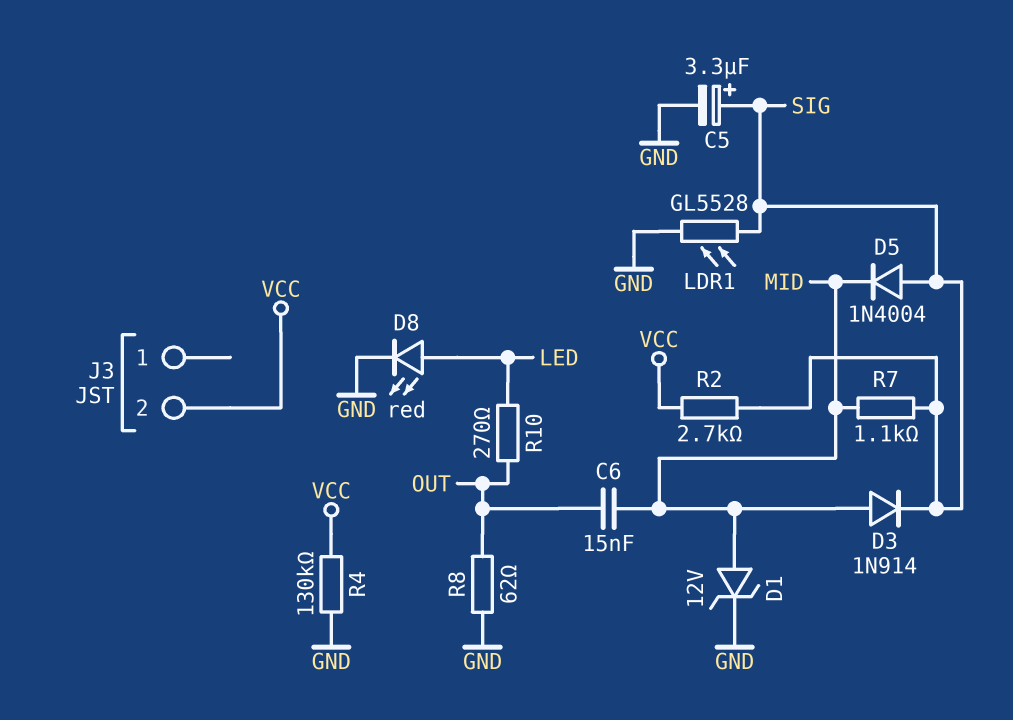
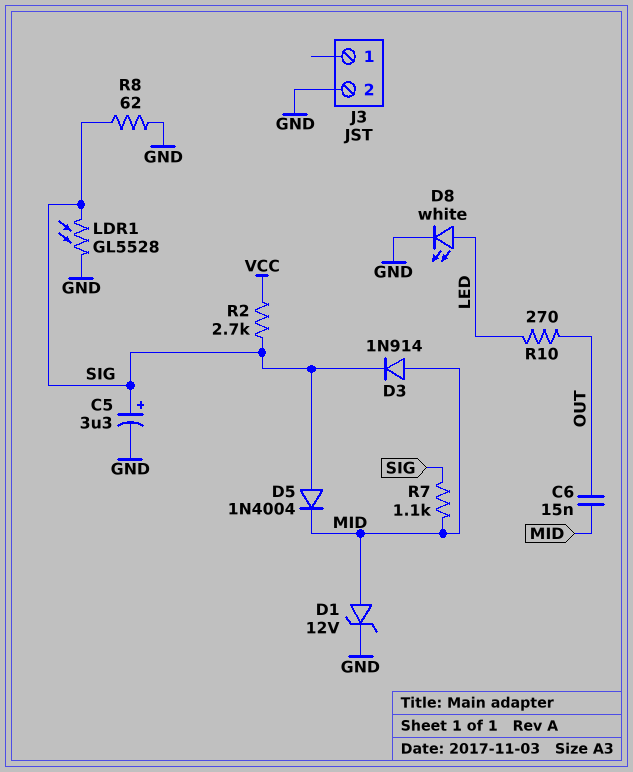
D8: LED red (A LED, K GND) -> LED white (A LED, K GND)
J3 pin 2: VCC -> GND
R4: 130k (GND, VCC) -> none
R8: 62 (GND, OUT) -> 62 (GND, SIG)

